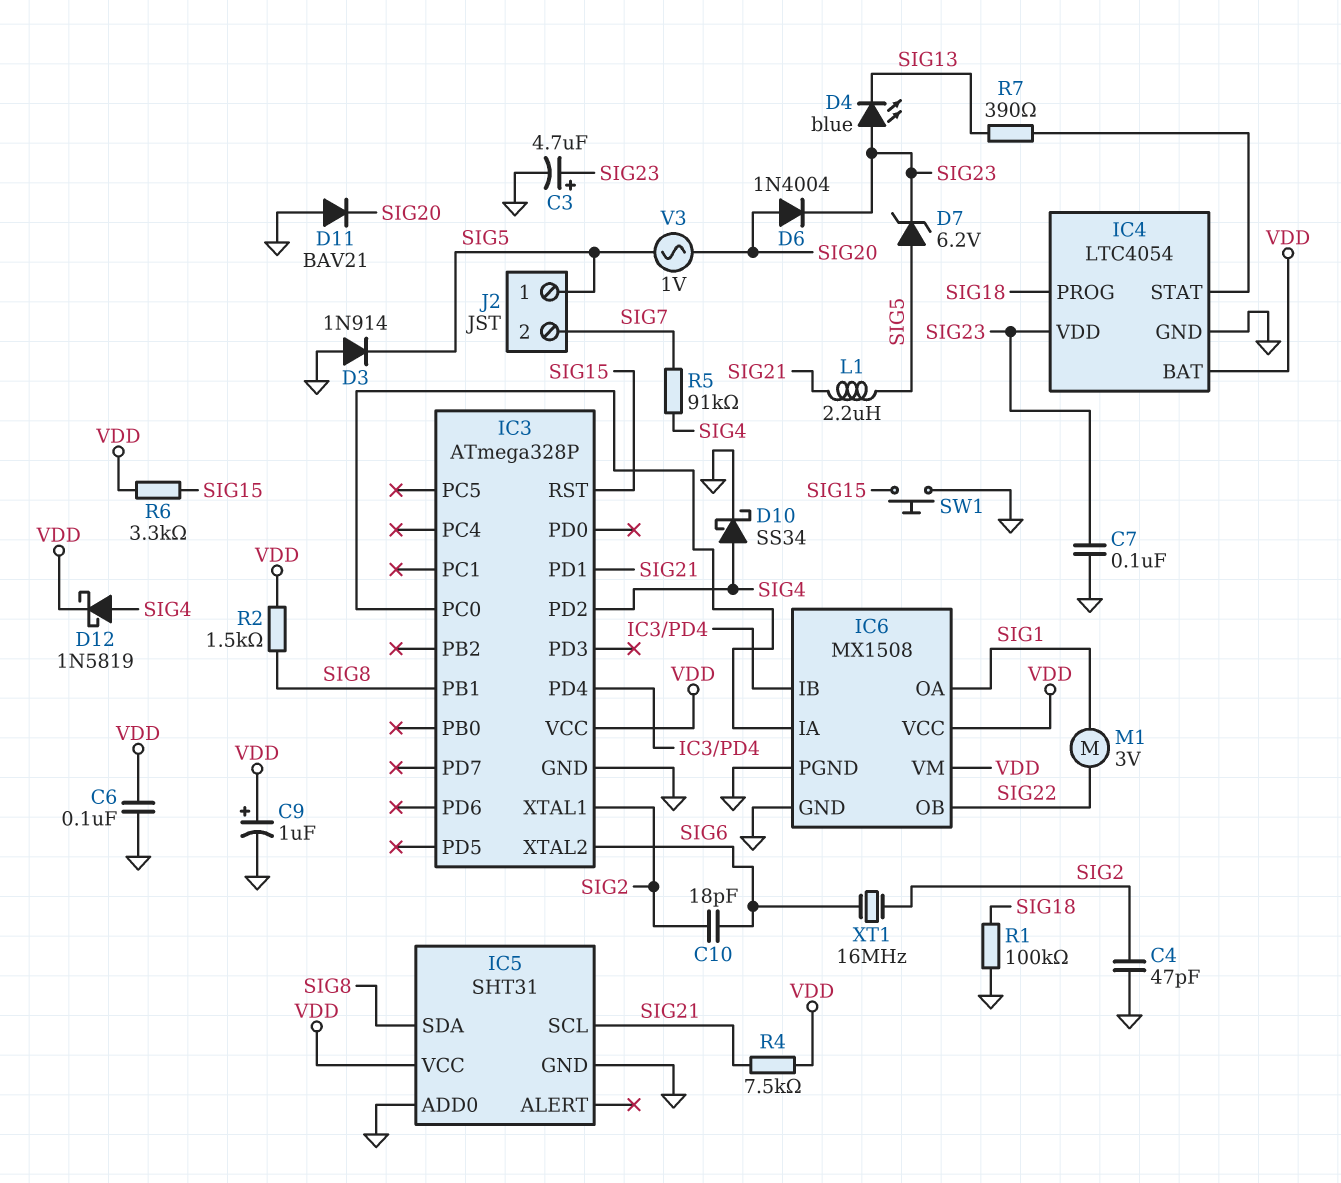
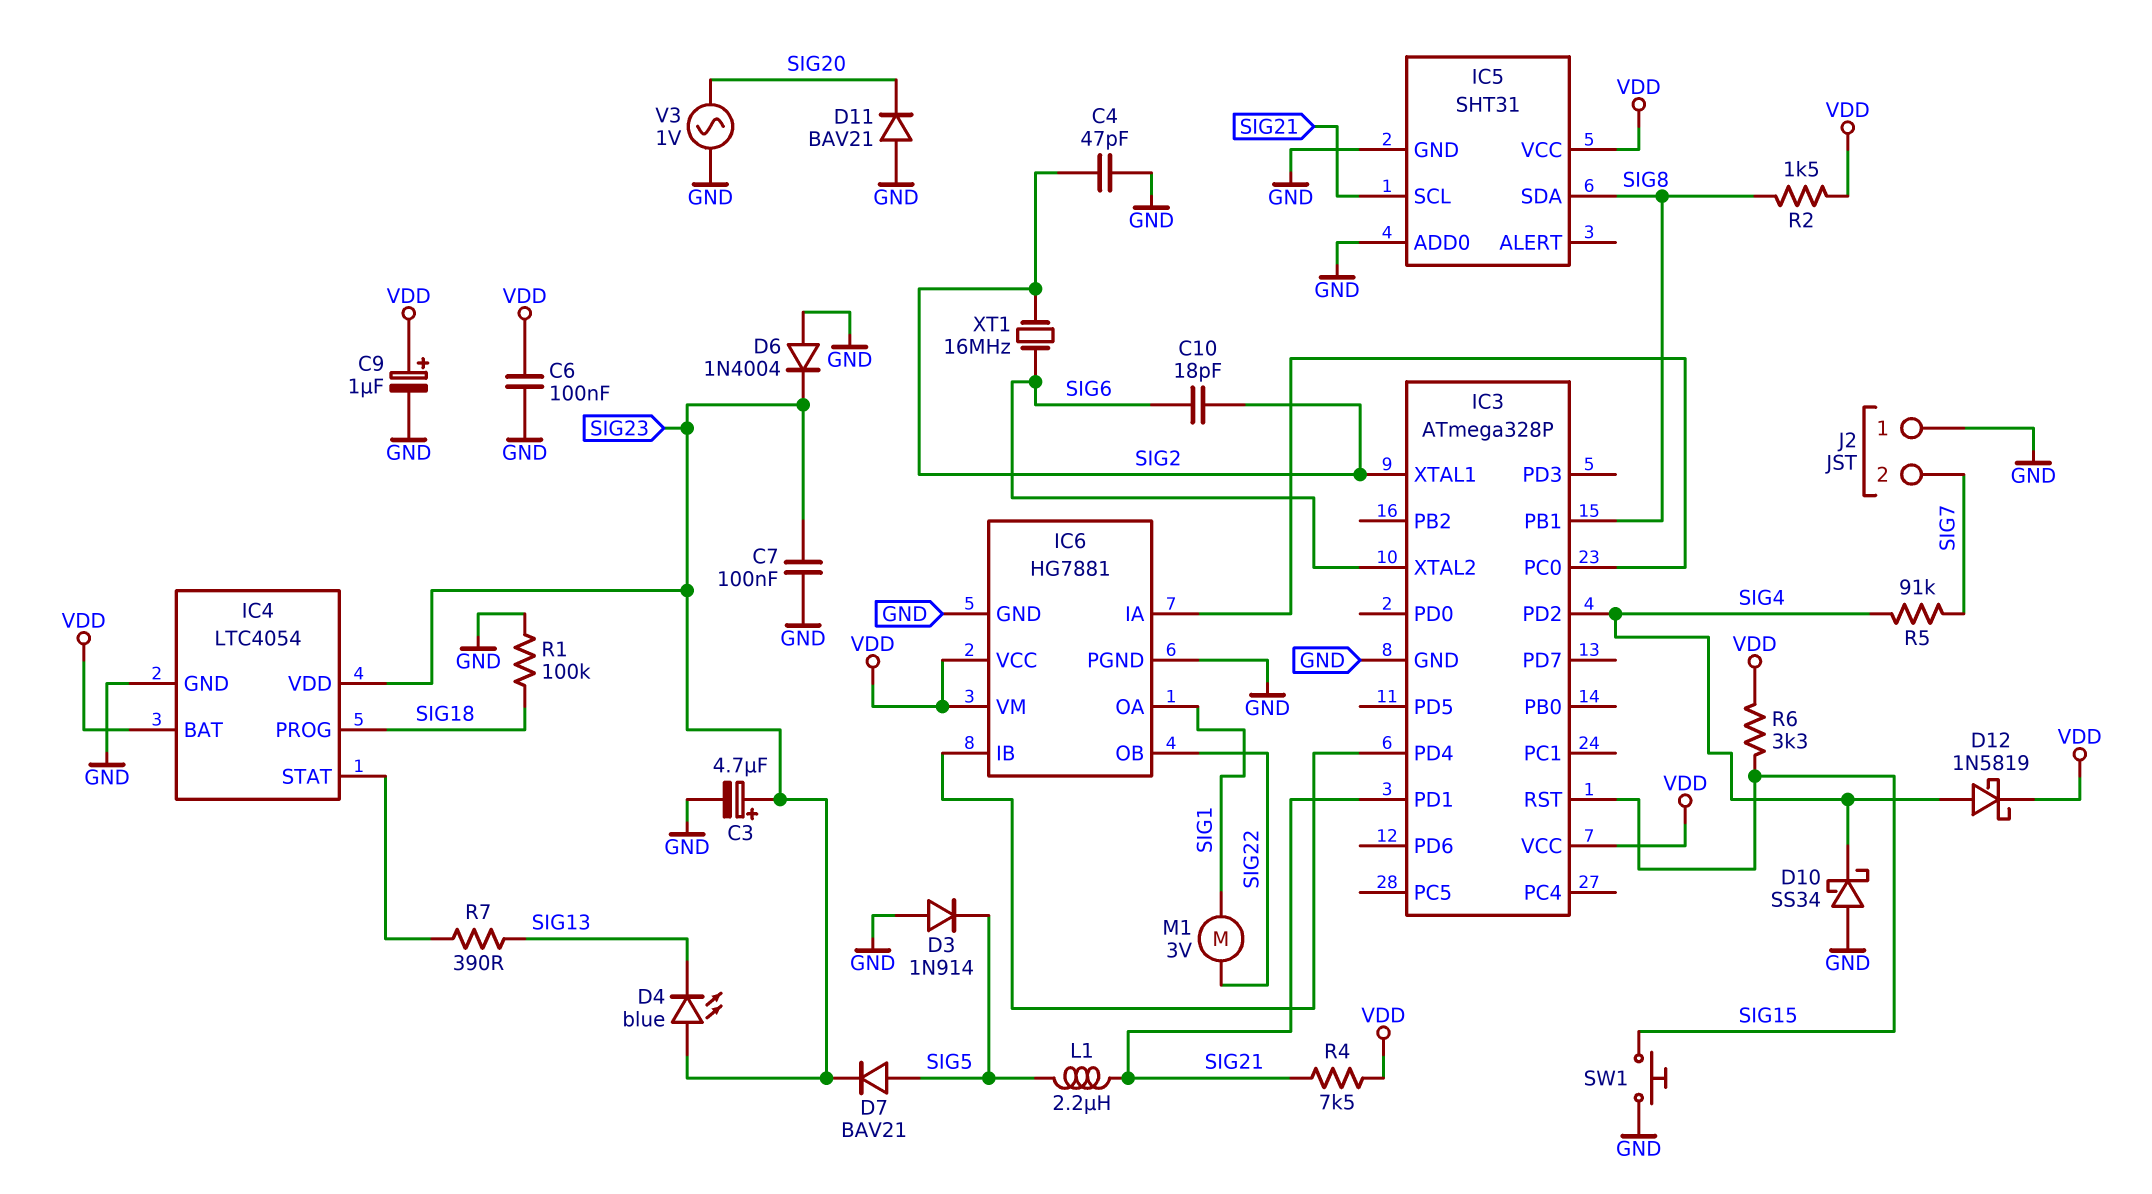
D6: diode 1N4004 (A SIG20, K SIG23) -> diode 1N4004 (A GND, K SIG23)
D7: zener 6.2V (A SIG5, K SIG23) -> diode BAV21 (A SIG5, K SIG23)
D10: schottky SS34 (A SIG4, K GND) -> schottky SS34 (A GND, K SIG4)
IC6: MX1508 -> HG7881
J2 pin 1: SIG5 -> GND
V3: AC 1V (SIG5, SIG20) -> AC 1V (GND, SIG20)

